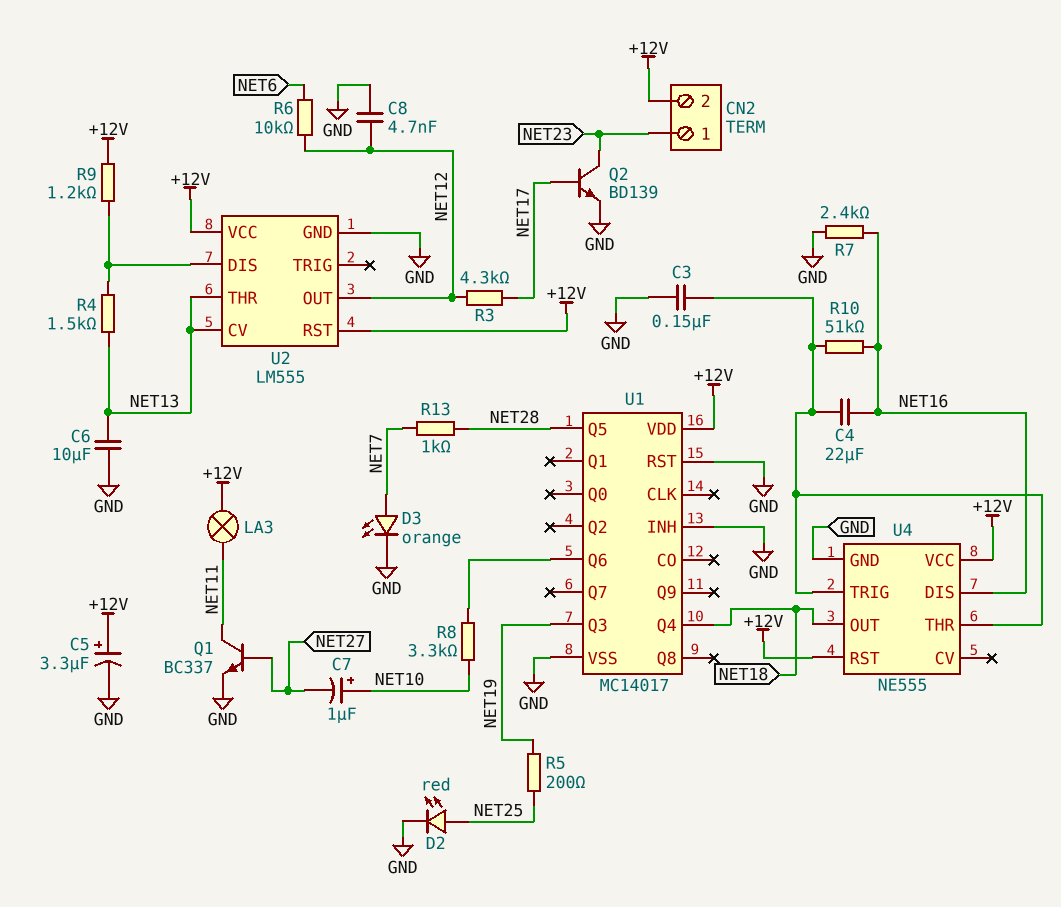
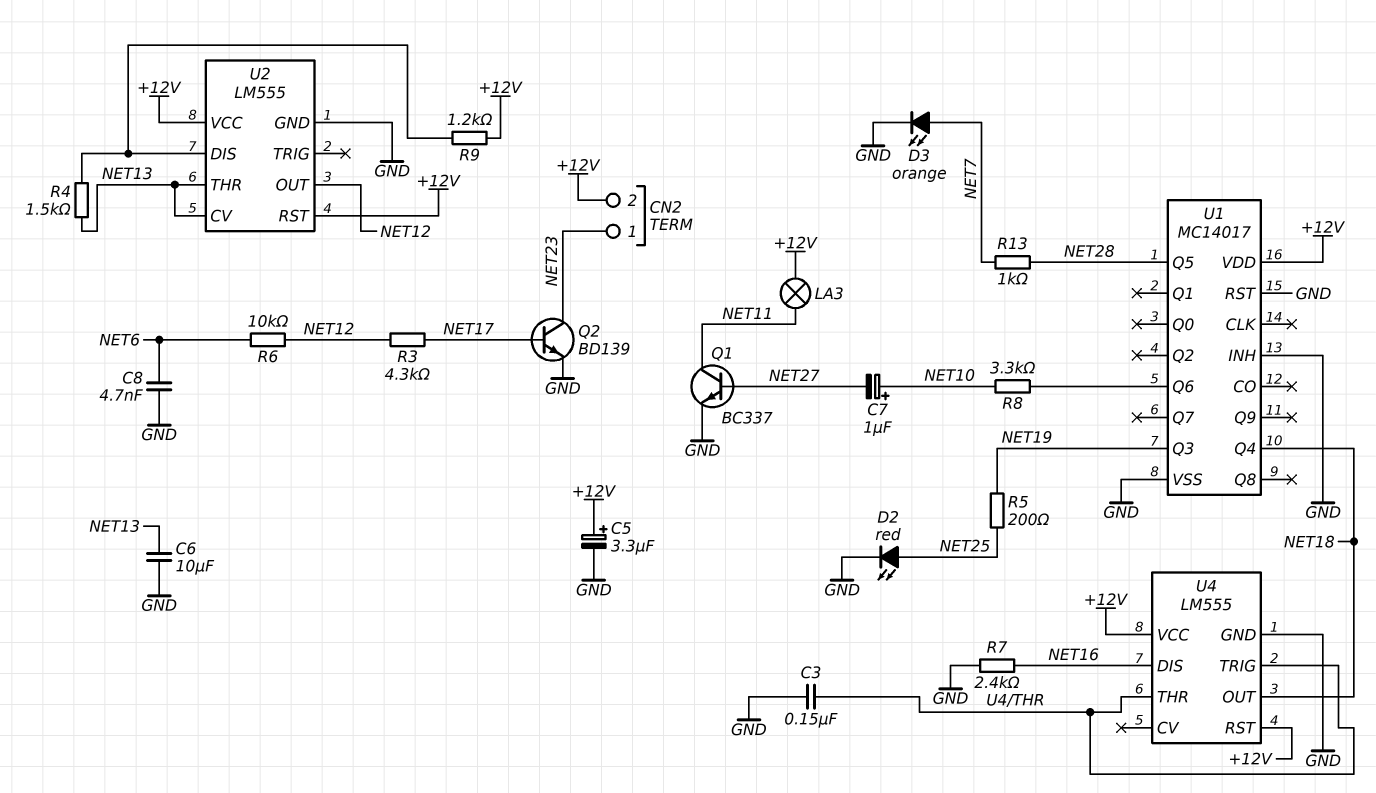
C4: 22uF (NET16, U4/THR) -> none
C8: 4.7nF (GND, NET12) -> 4.7nF (GND, NET6)
R10: 51k (NET16, U4/THR) -> none
U4: NE555 -> LM555

